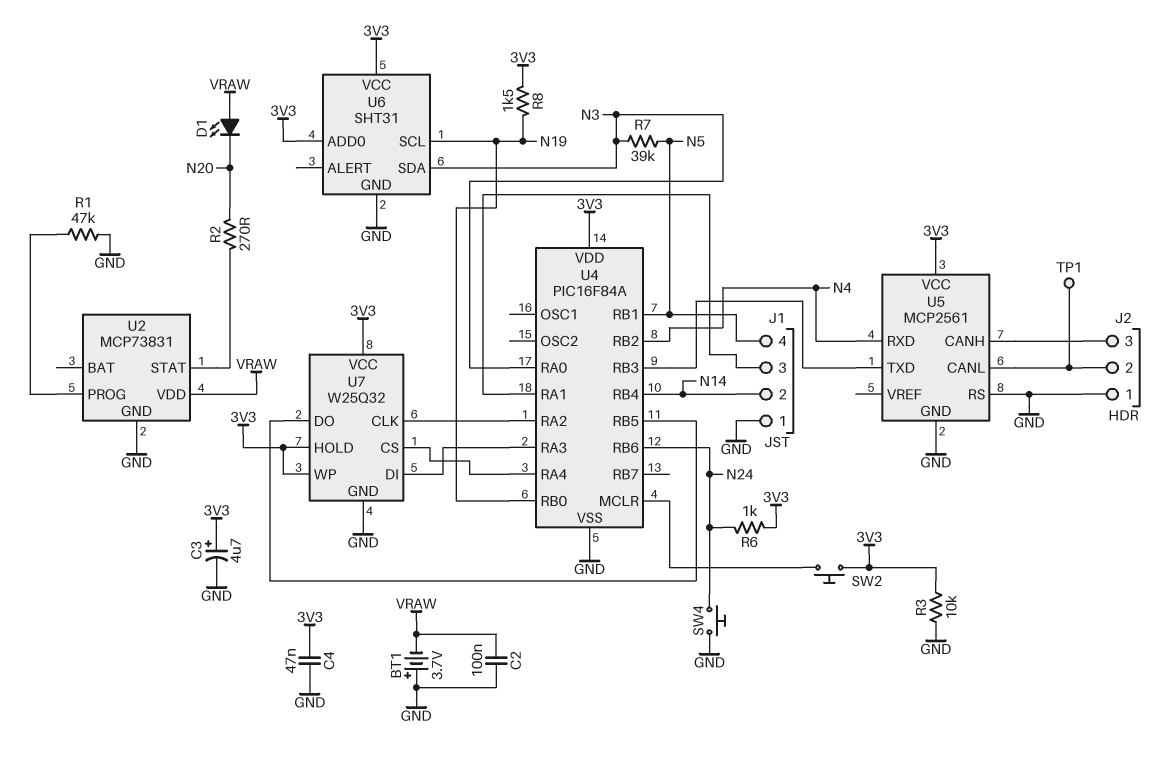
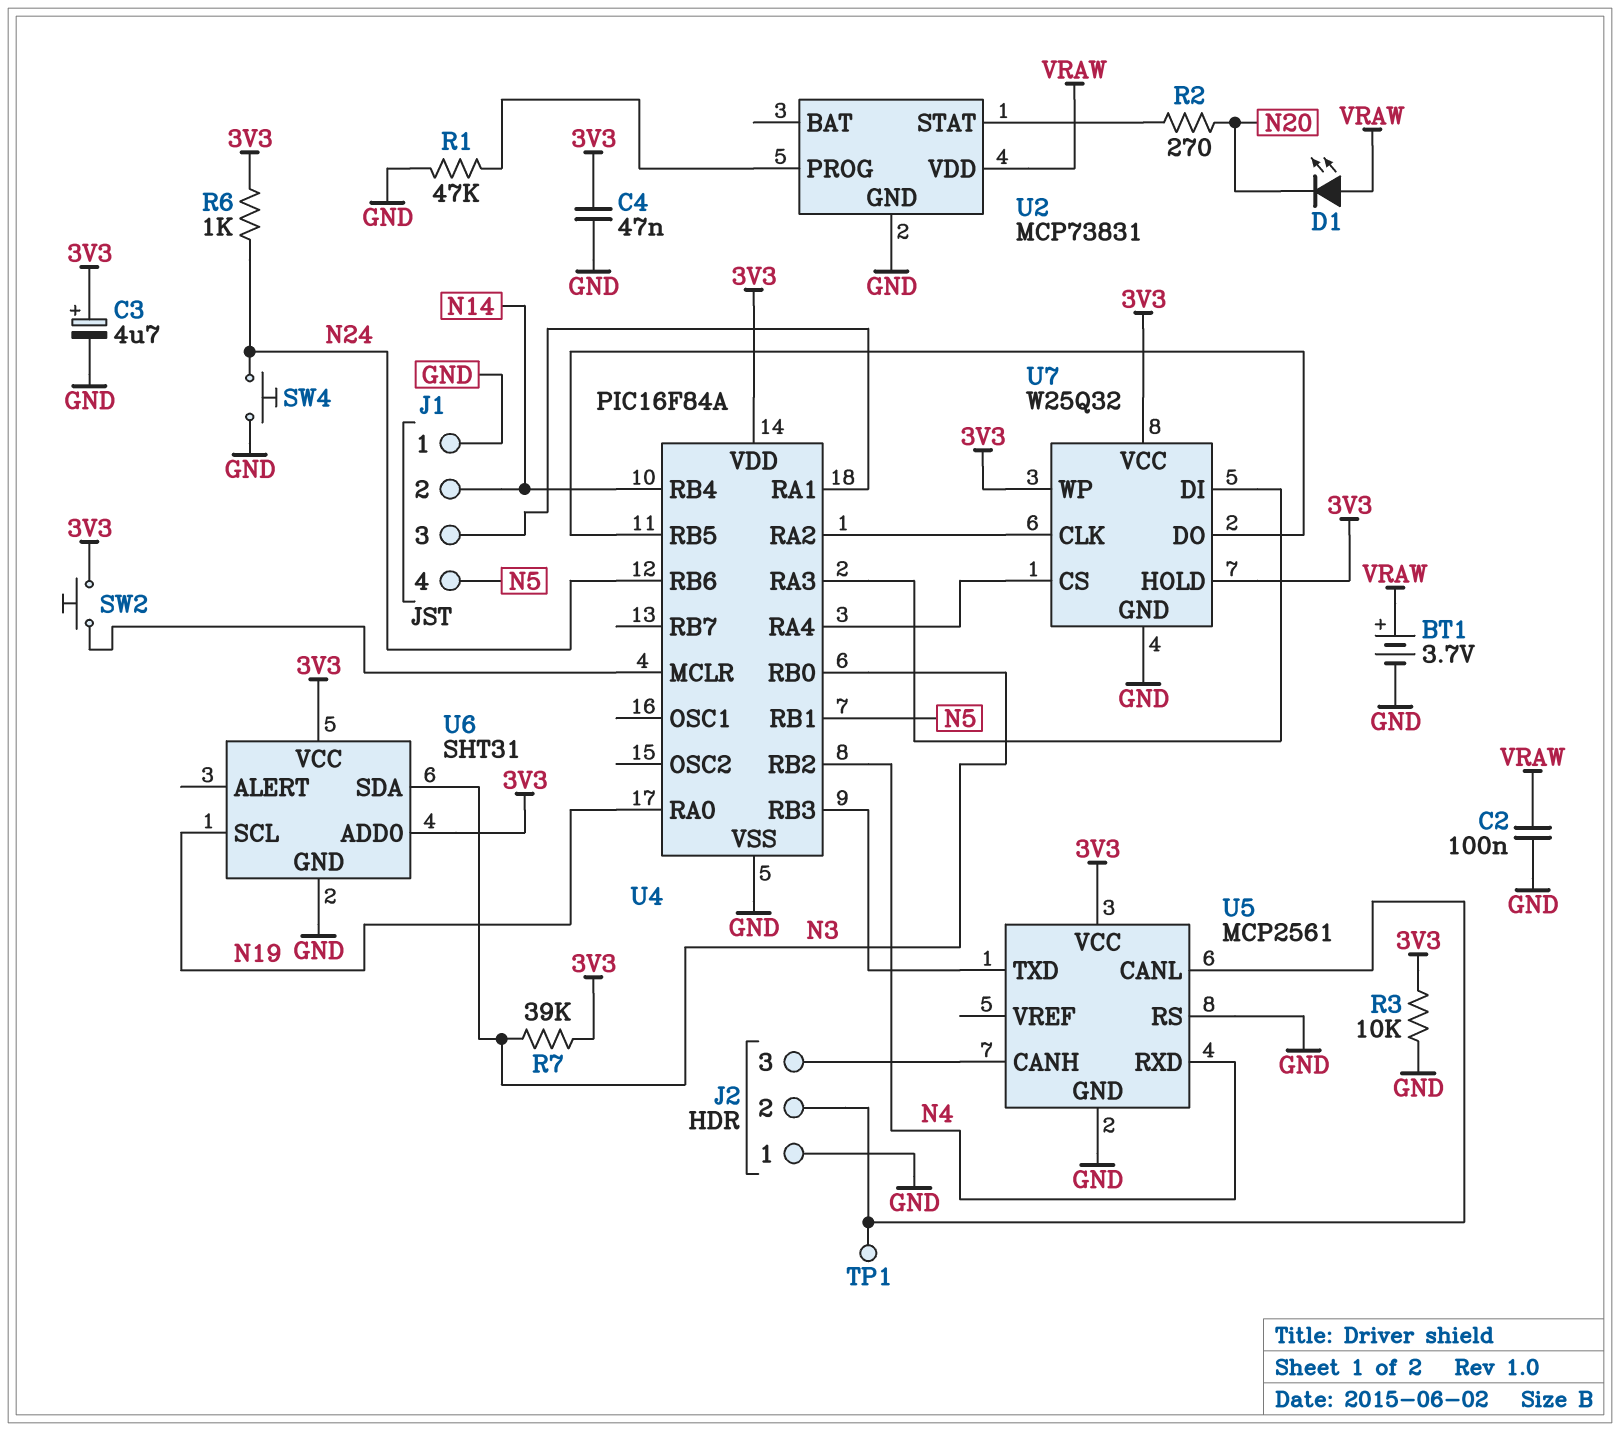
BT1: 3.7V (plus GND, minus VRAW) -> 3.7V (plus VRAW, minus GND)
R7: 39k (N3, N5) -> 39k (3V3, N3)
R8: 1.5k (3V3, N19) -> none
U4 pin RA0: N3 -> N19
U4 pin RB0: N19 -> N3

